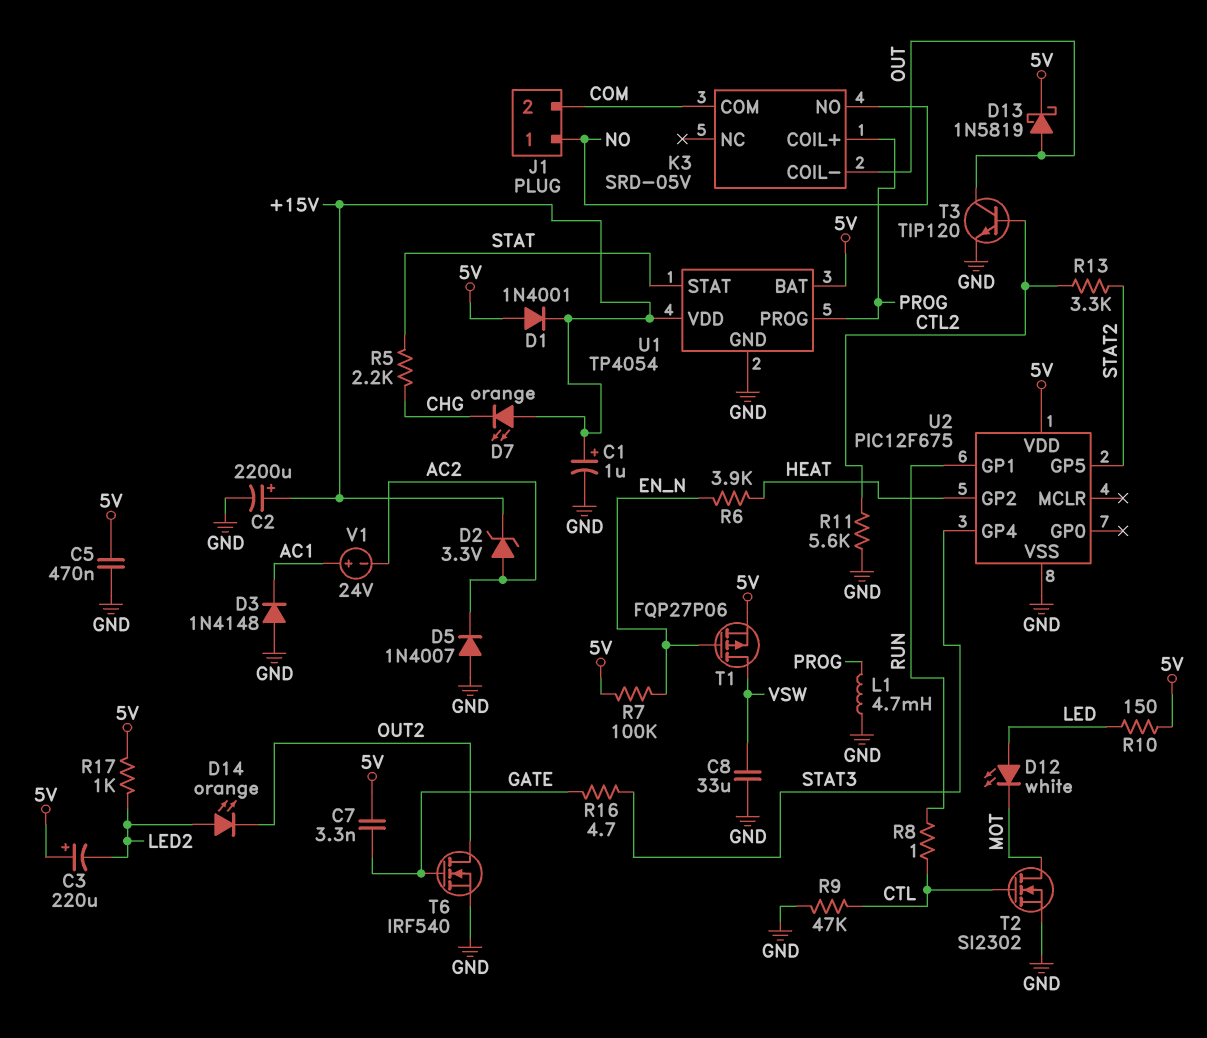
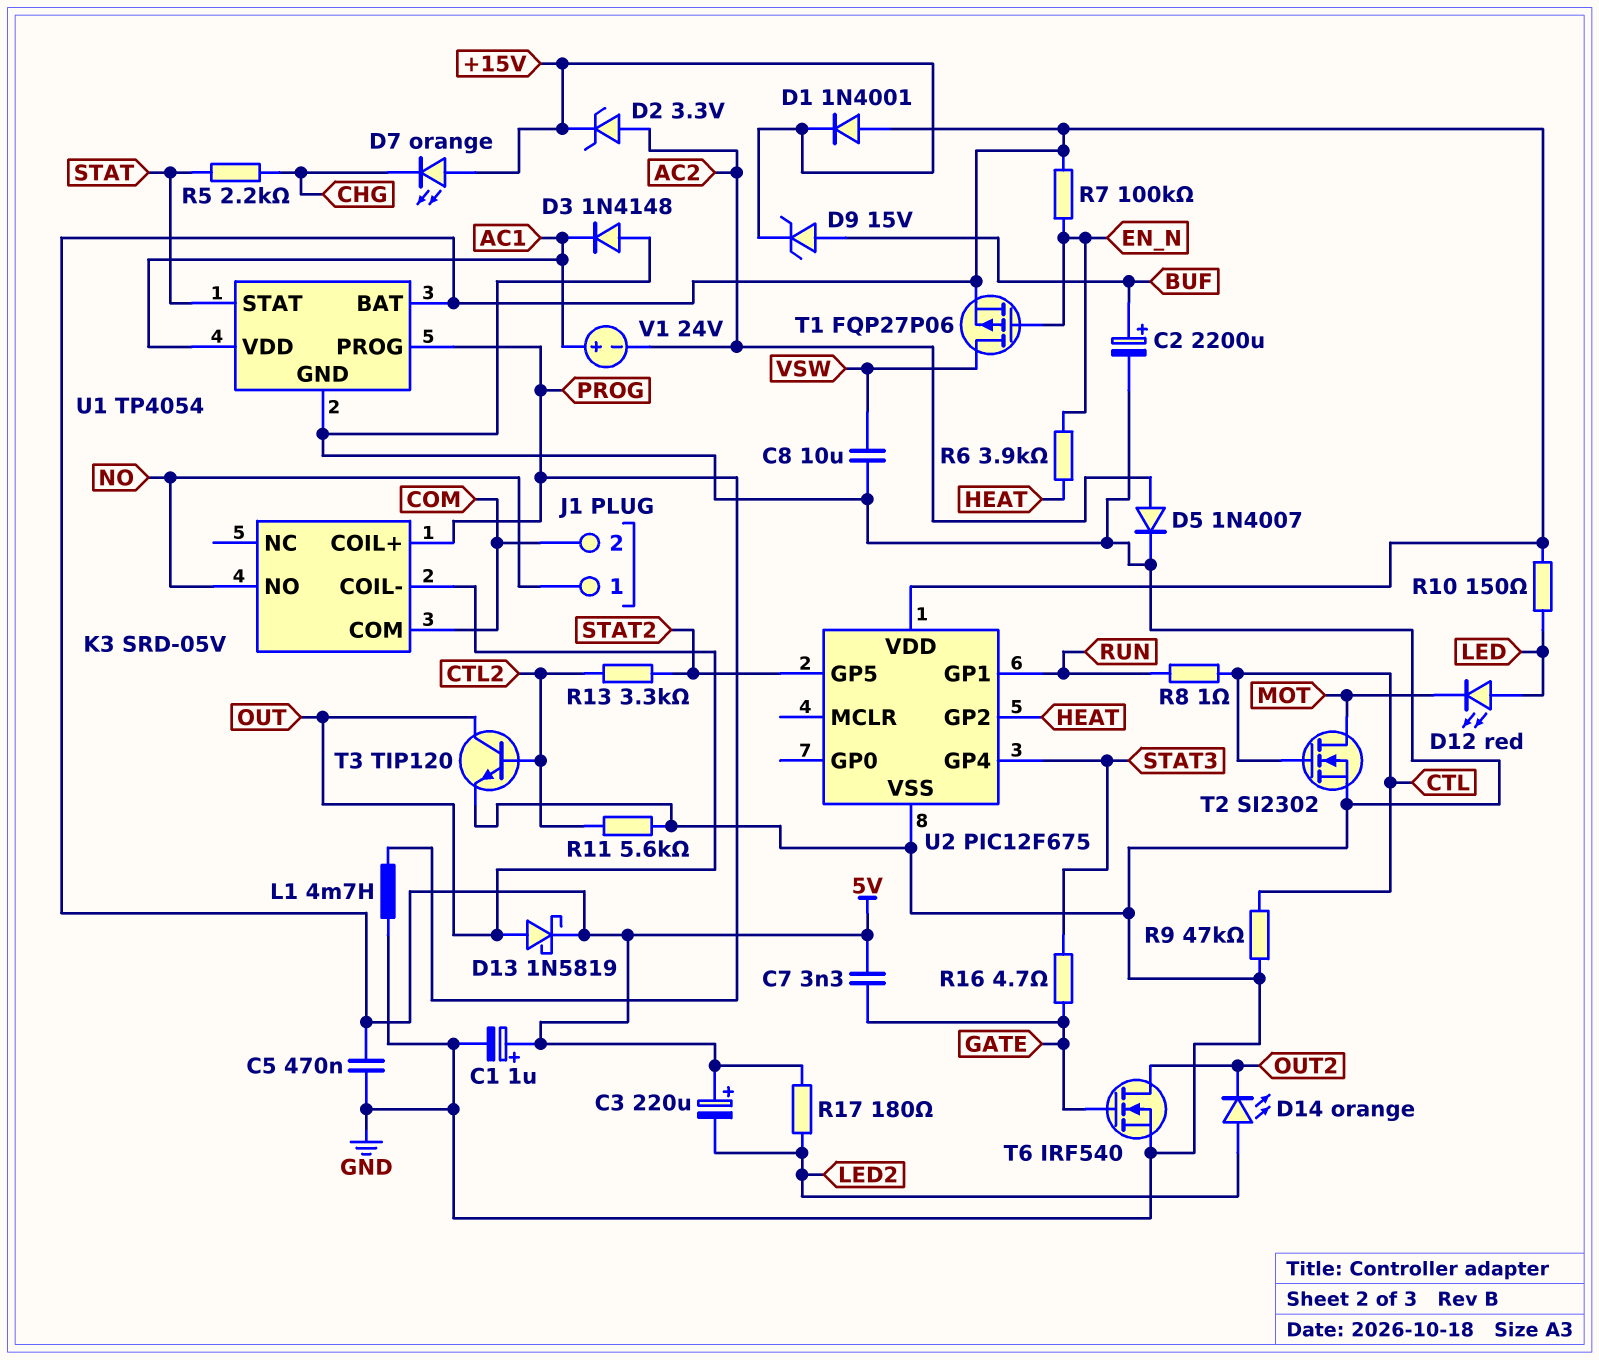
C1: 1uF (plus +15V, minus GND) -> 1uF (plus 5V, minus GND)
C2: 2200uF (plus +15V, minus GND) -> 2200uF (plus BUF, minus GND)
C8: 33uF (GND, VSW) -> 10uF (GND, VSW)
D5: diode 1N4007 (A GND, K AC2) -> diode 1N4007 (A AC2, K GND)
D9: none -> zener 15V (A BUF, K +15V)
D12: LED white (A LED, K MOT) -> LED red (A LED, K MOT)
R17: 1k (5V, LED2) -> 180 (5V, LED2)
U1 pin VDD: +15V -> AC1

